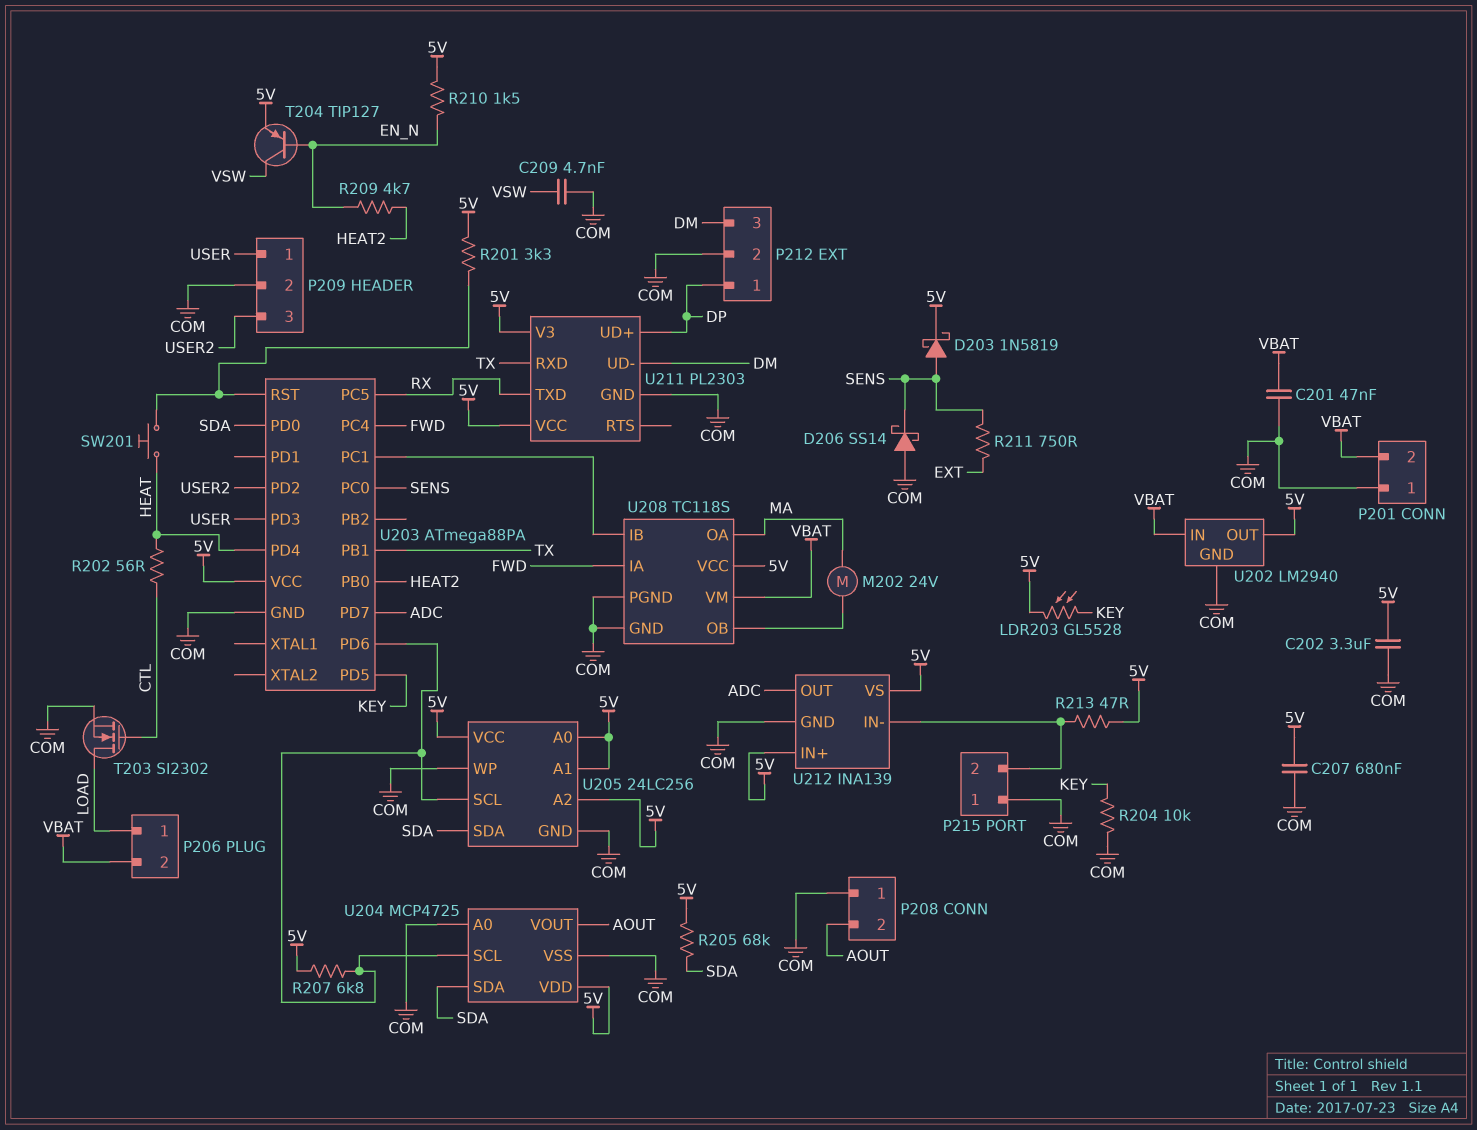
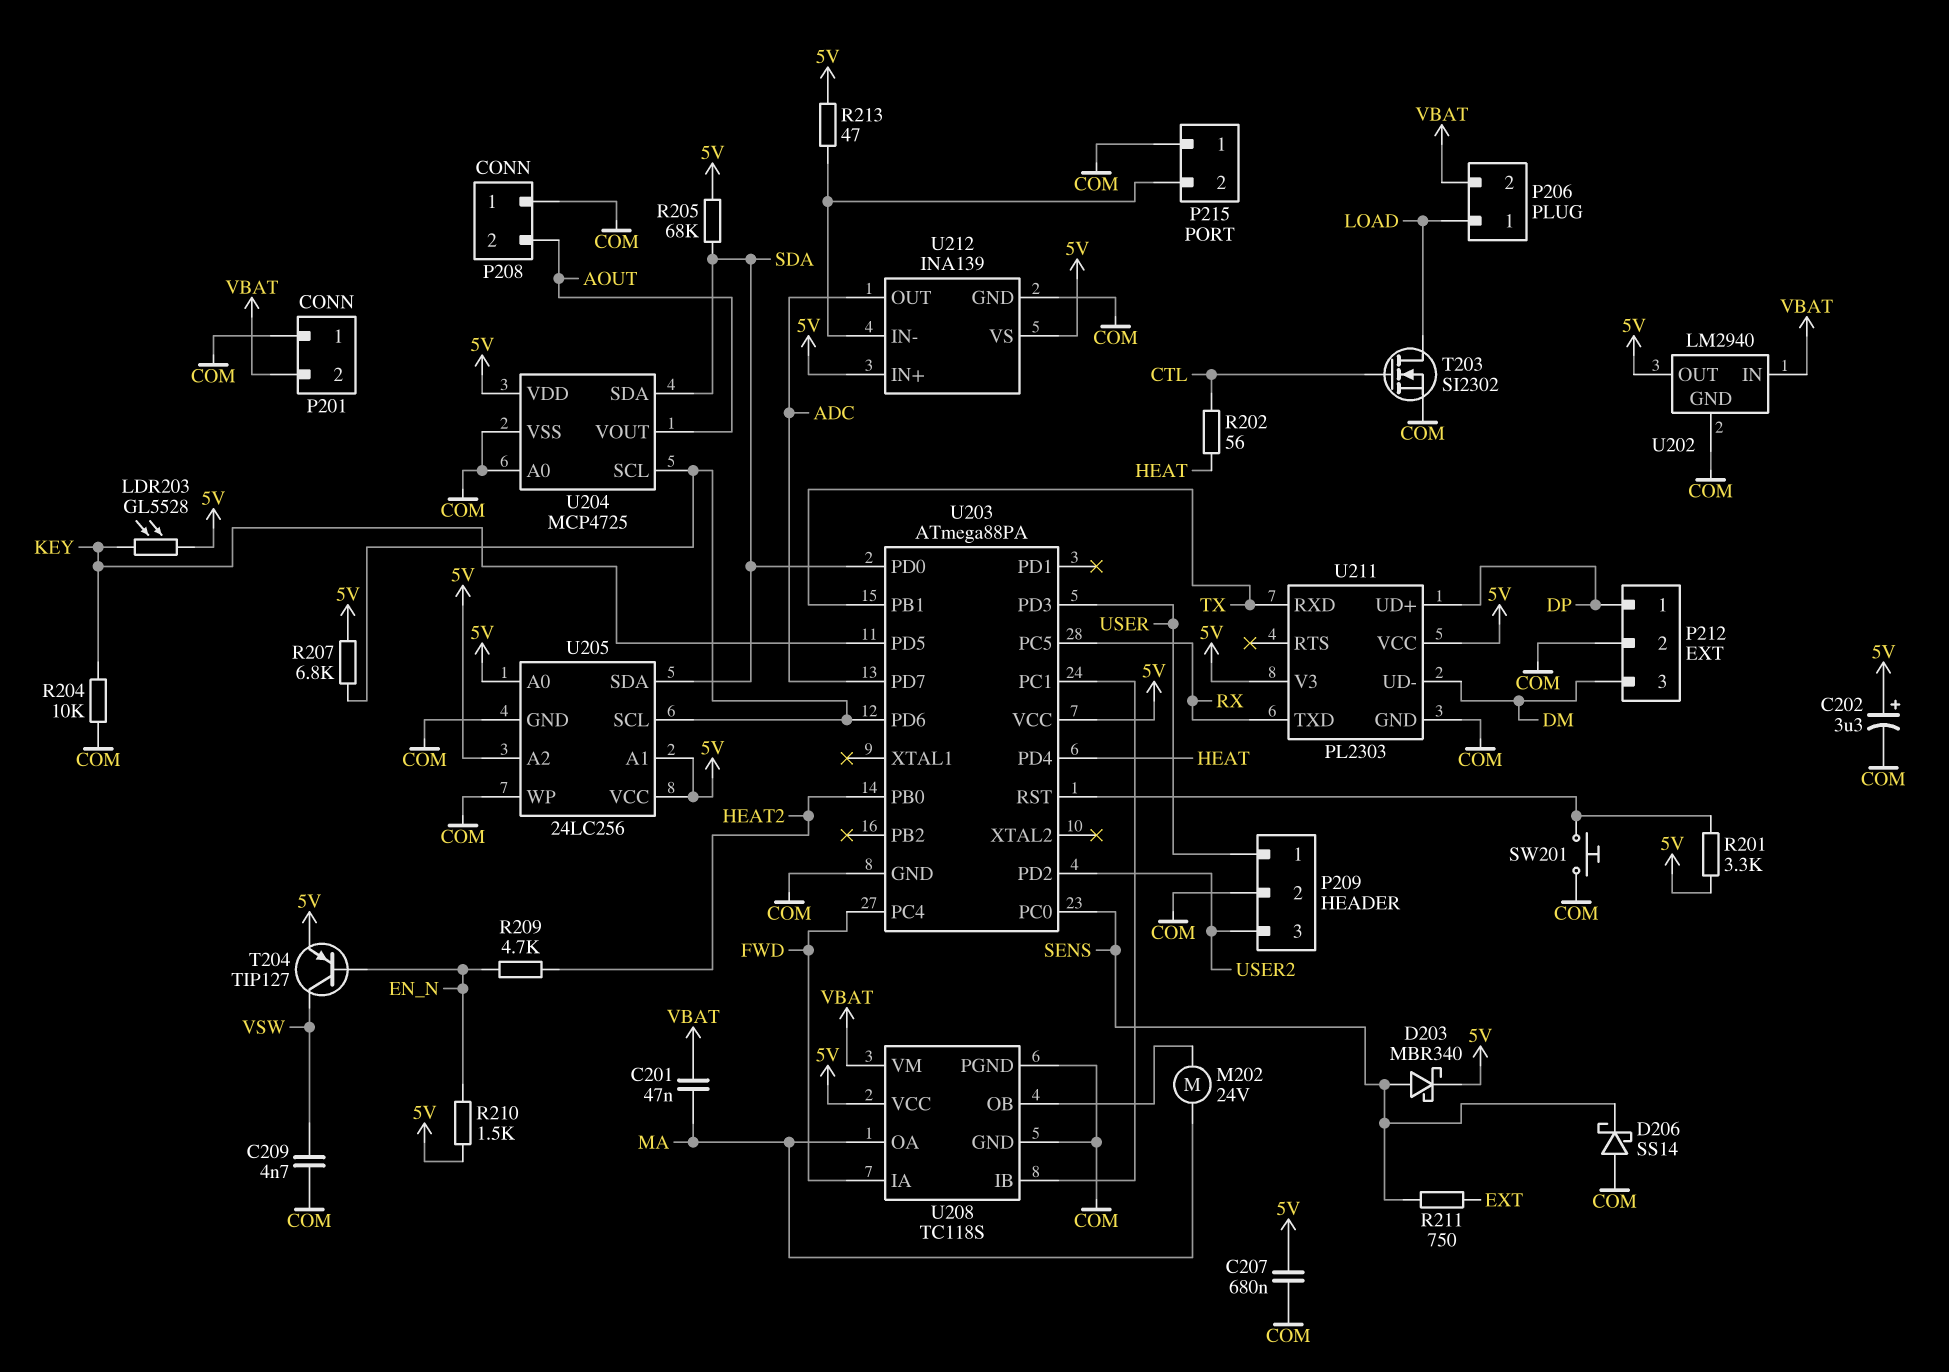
C201: 47nF (COM, VBAT) -> 47nF (MA, VBAT)
C202: 3.3uF (5V, COM) -> 3.3uF (plus 5V, minus COM)
D203: schottky 1N5819 (A SENS, K 5V) -> schottky MBR340 (A SENS, K 5V)
SW201: button (HEAT, U203/RST) -> button (COM, U203/RST)

